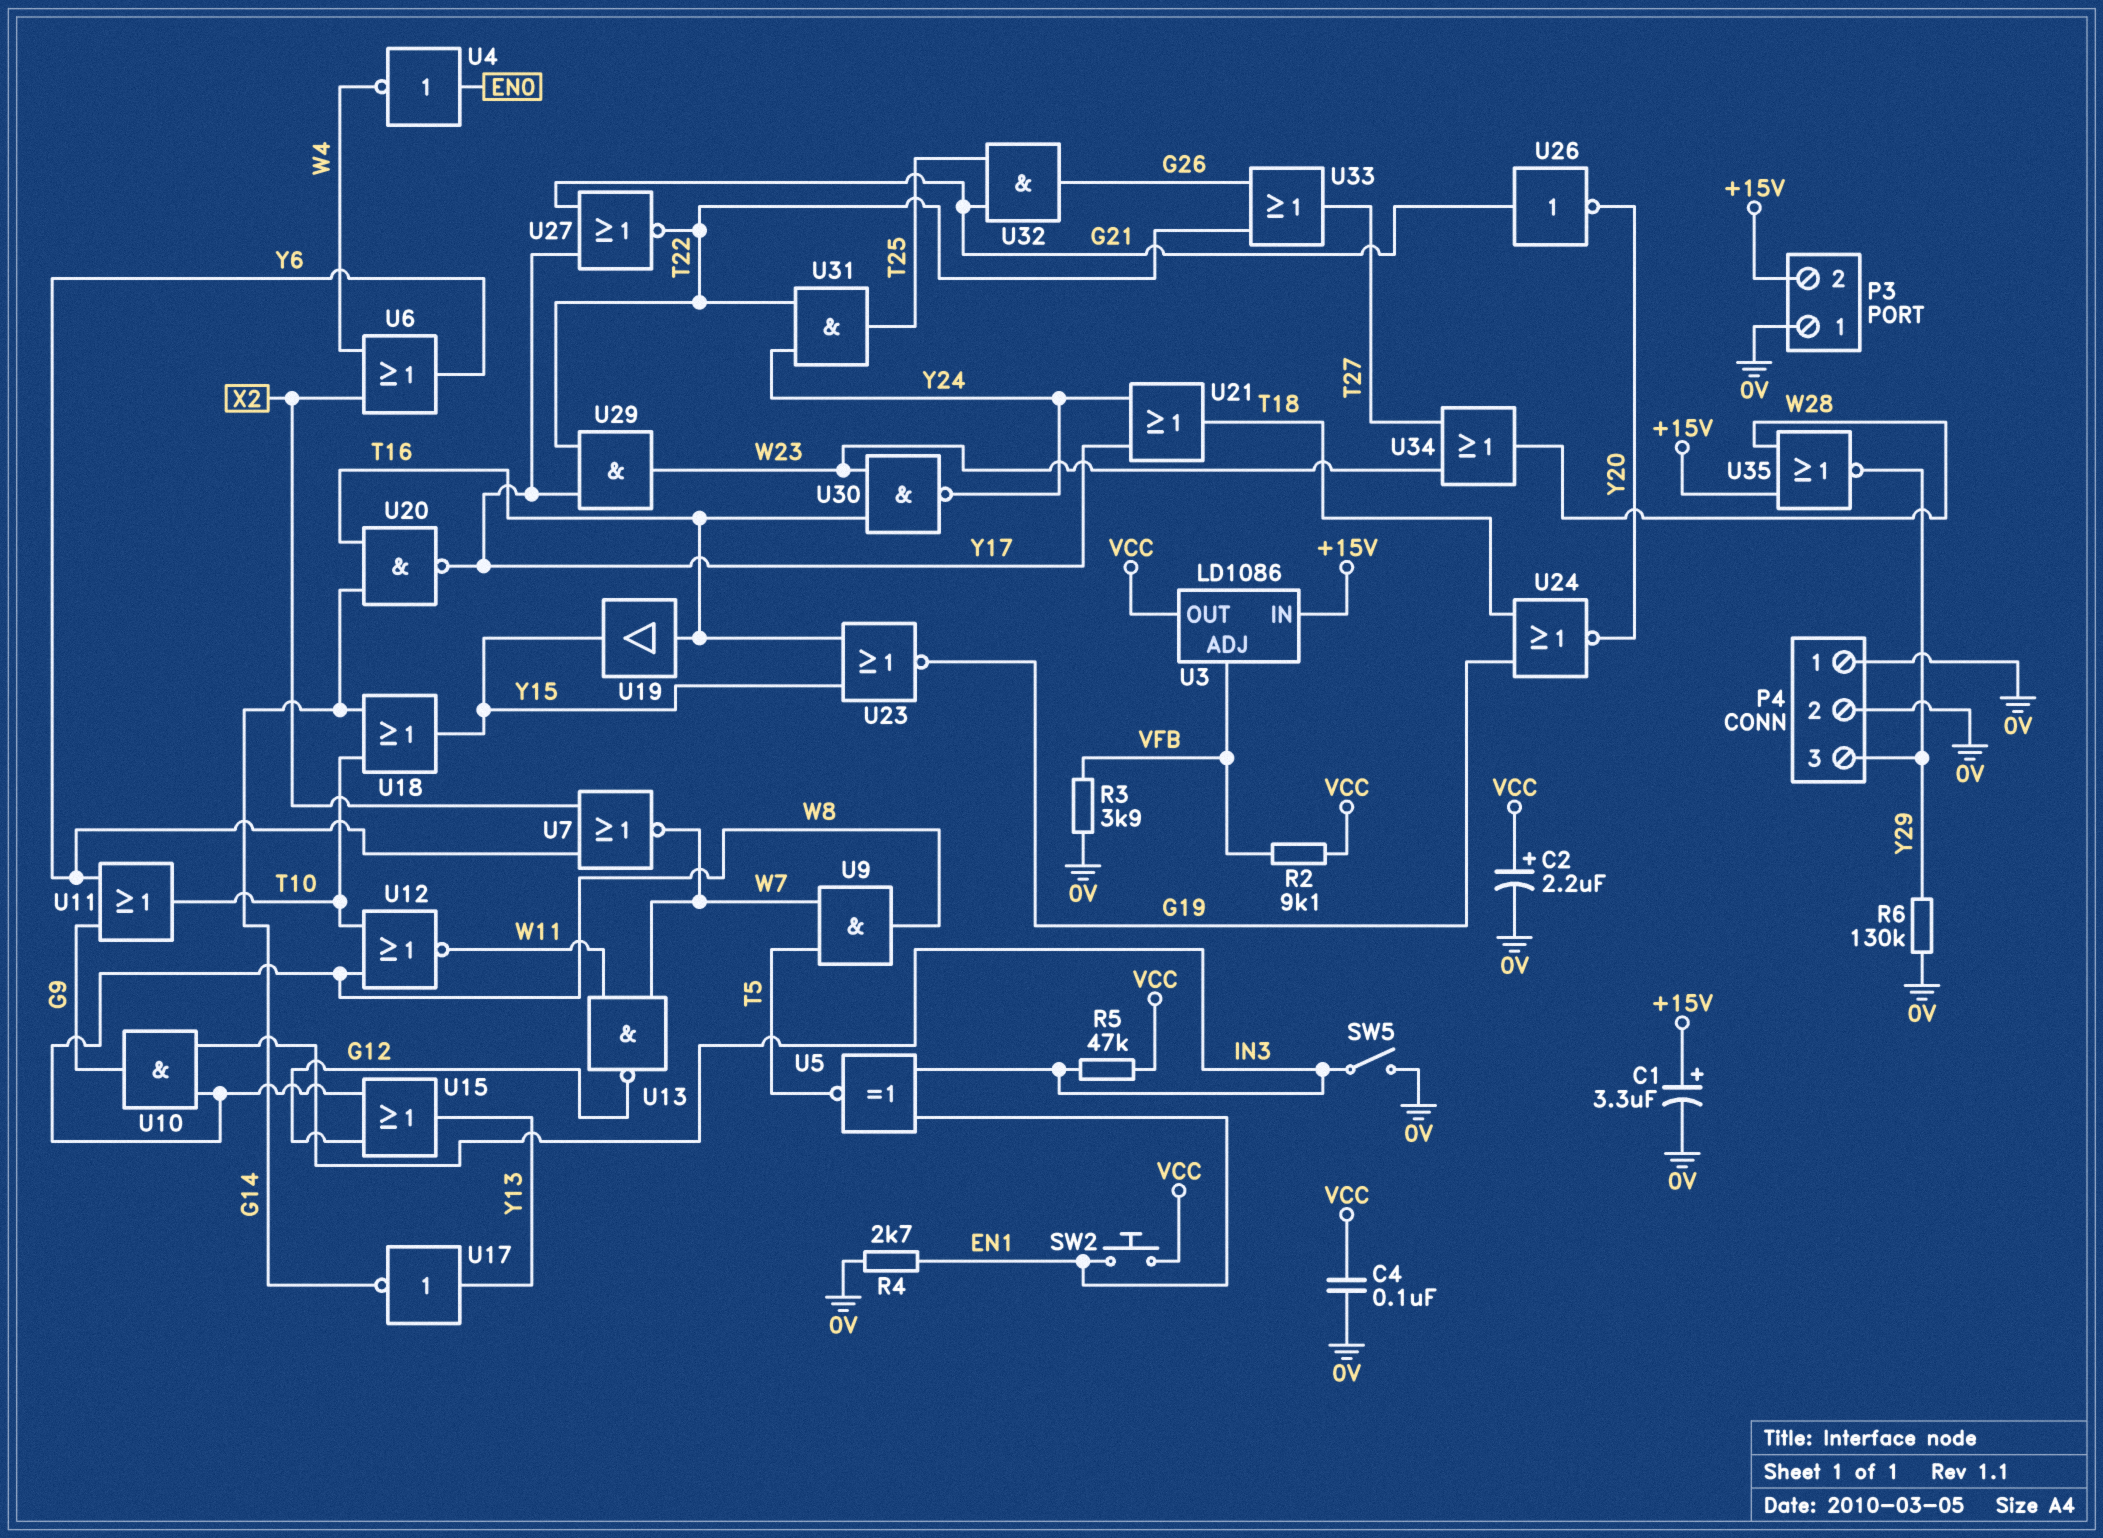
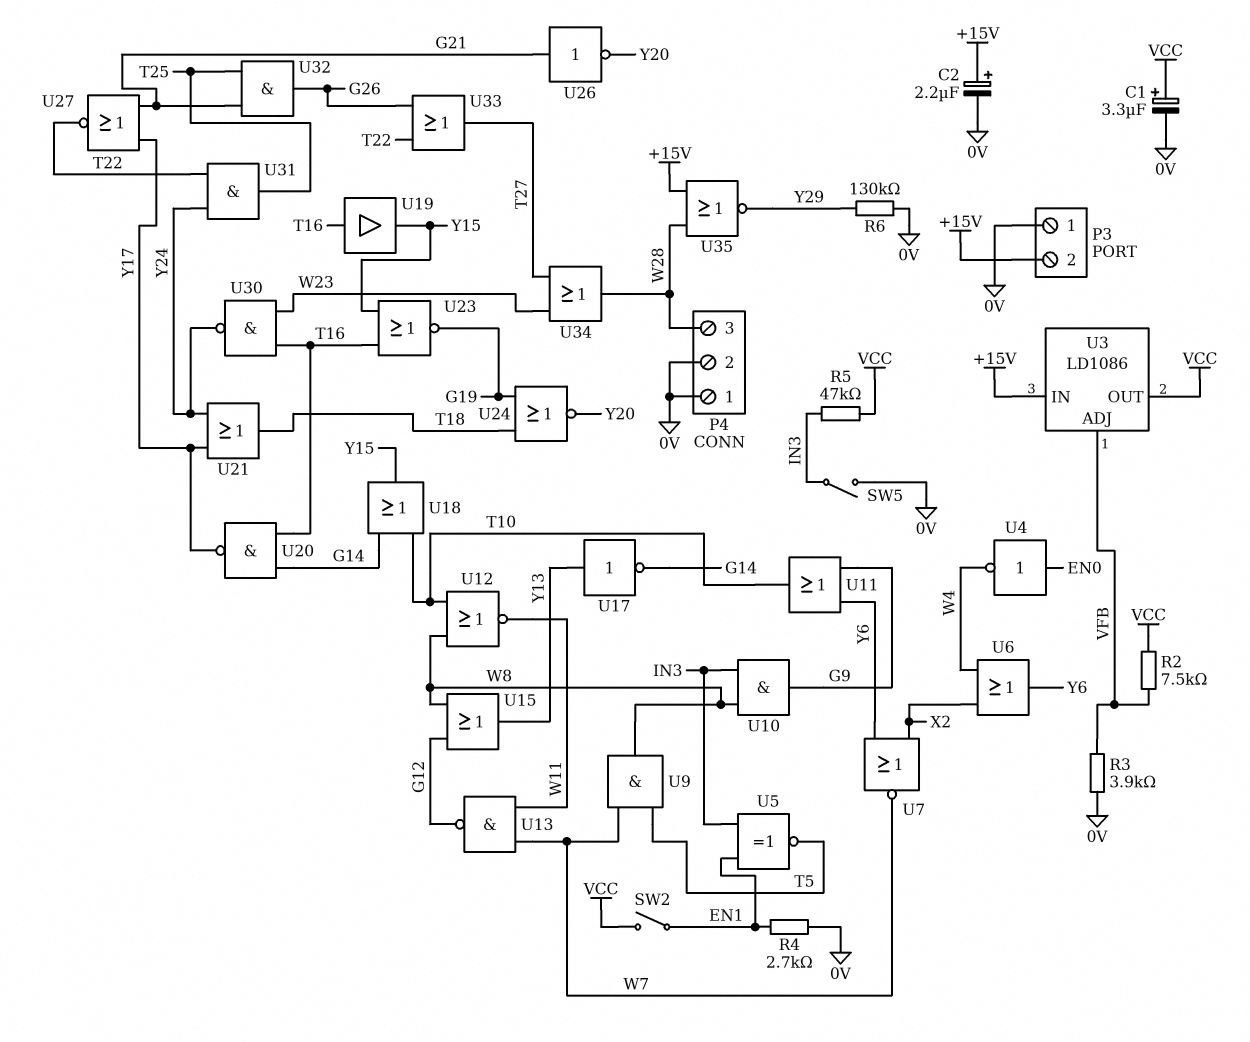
C1: 3.3uF (plus +15V, minus 0V) -> 3.3uF (plus VCC, minus 0V)
C2: 2.2uF (plus VCC, minus 0V) -> 2.2uF (plus +15V, minus 0V)
C4: 100nF (0V, VCC) -> none
P4 pin 3: Y29 -> W28
R2: 9.1k (VCC, VFB) -> 7.5k (VCC, VFB)
SW2: button (EN1, VCC) -> switch (EN1, VCC)
U29: AND (in T22, in Y17, out W23) -> none

